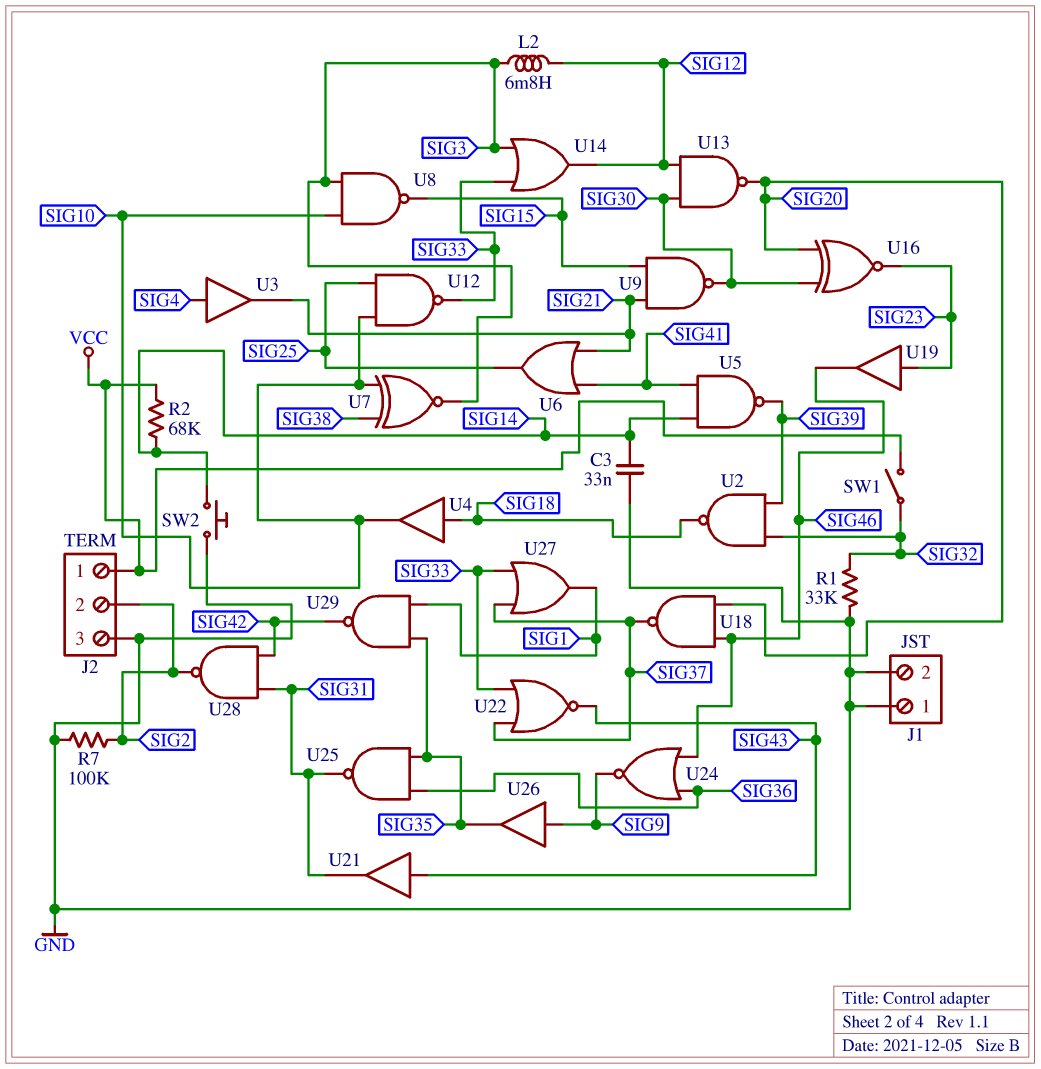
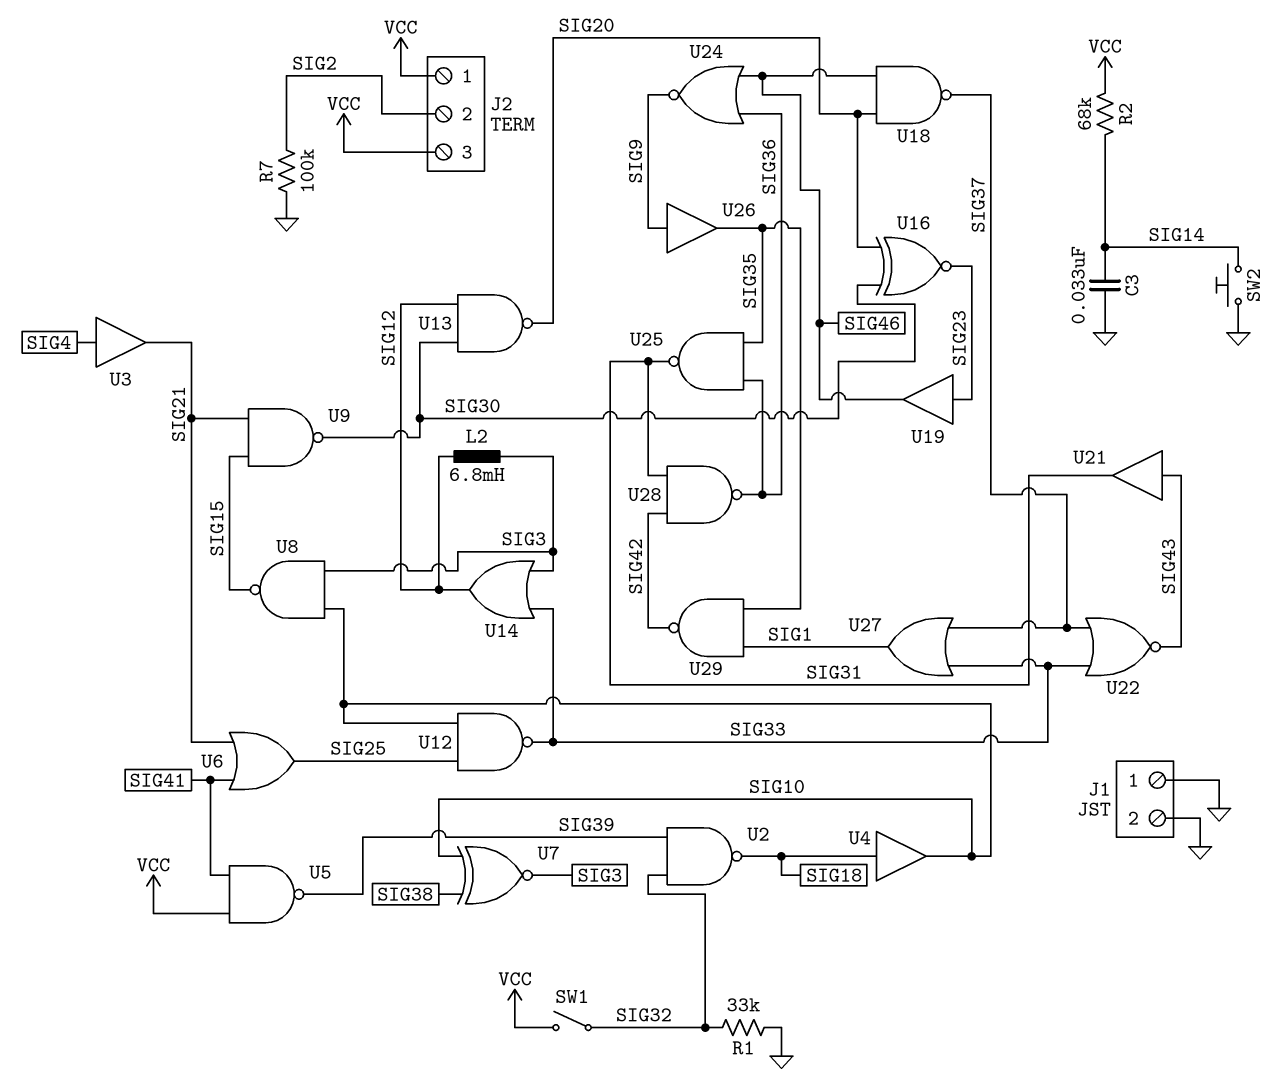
J2 pin 3: GND -> VCC
U5: NAND (in SIG14, in SIG41, out SIG39) -> NAND (in SIG41, in VCC, out SIG39)
U28: NAND (in SIG31, in SIG42, out SIG2) -> NAND (in SIG31, in SIG42, out SIG36)

